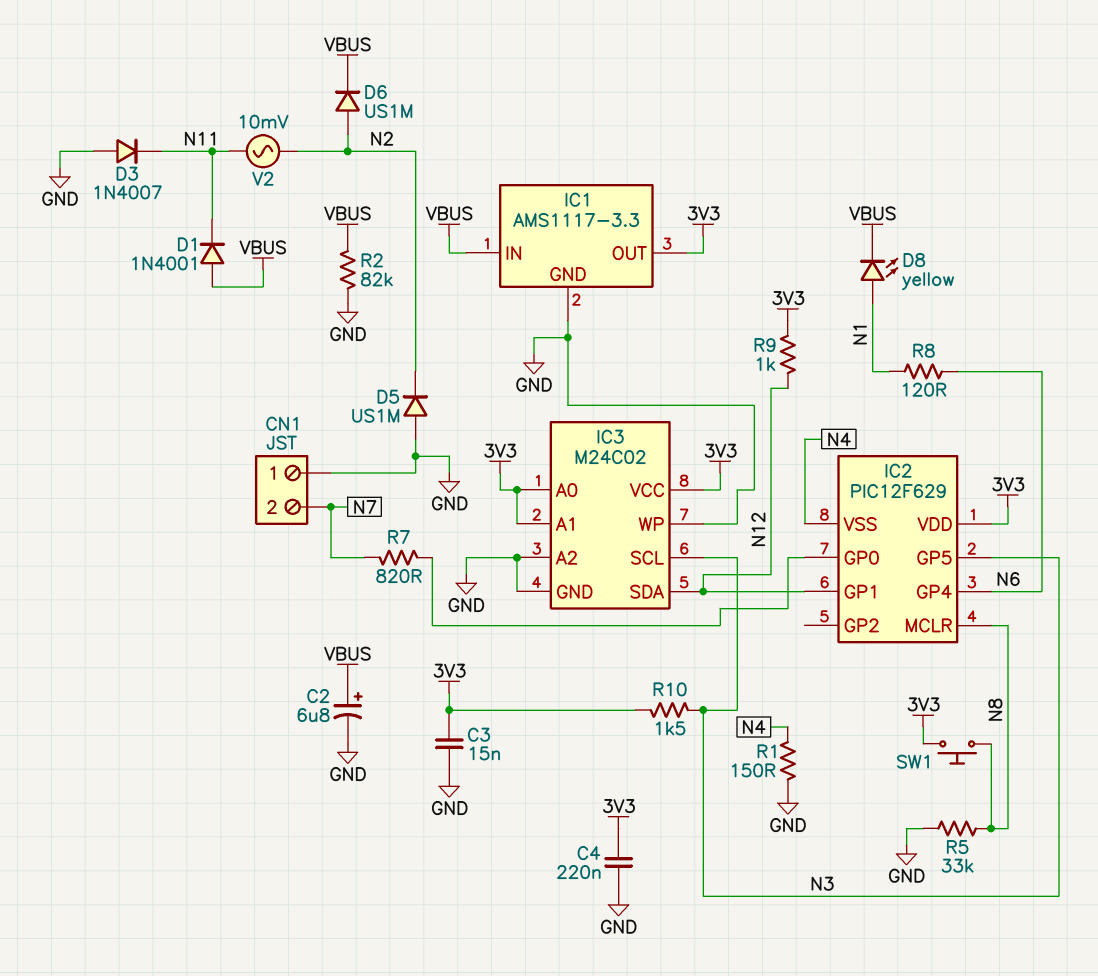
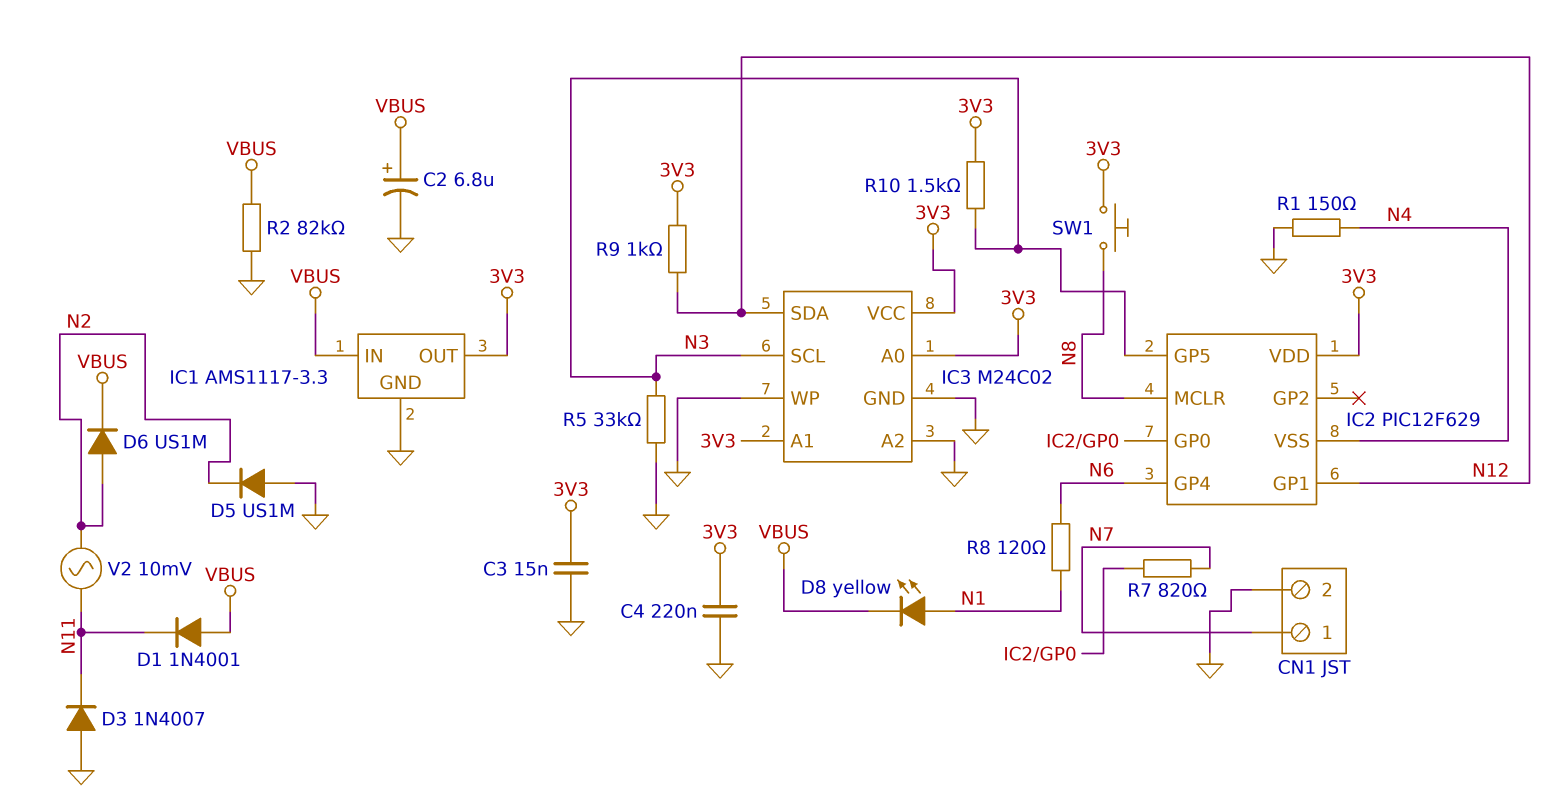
CN1 pin 1: GND -> N7
CN1 pin 2: N7 -> GND
R5: 33k (GND, N8) -> 33k (GND, N3)

